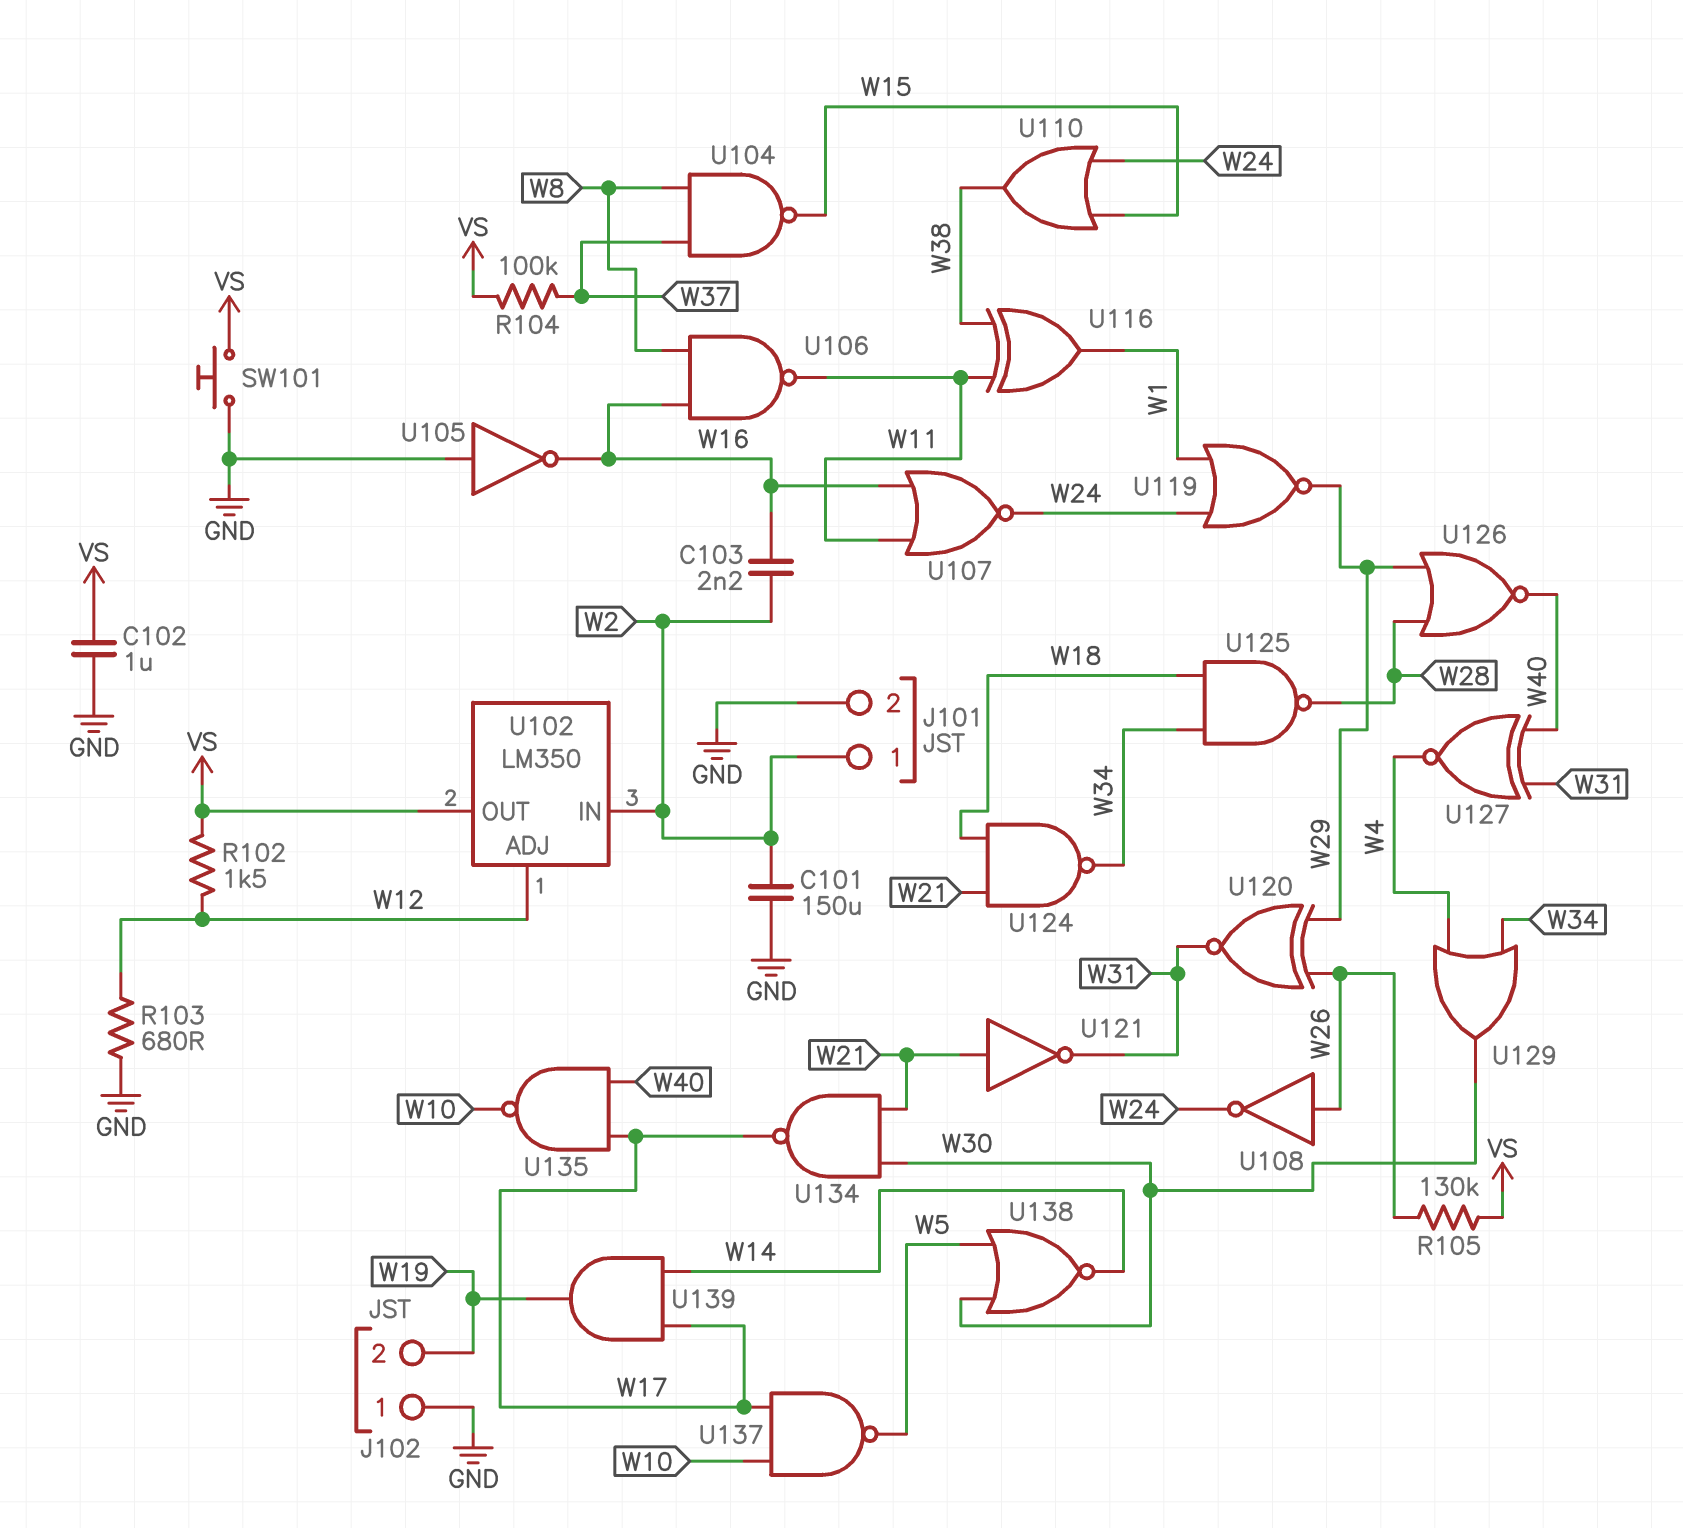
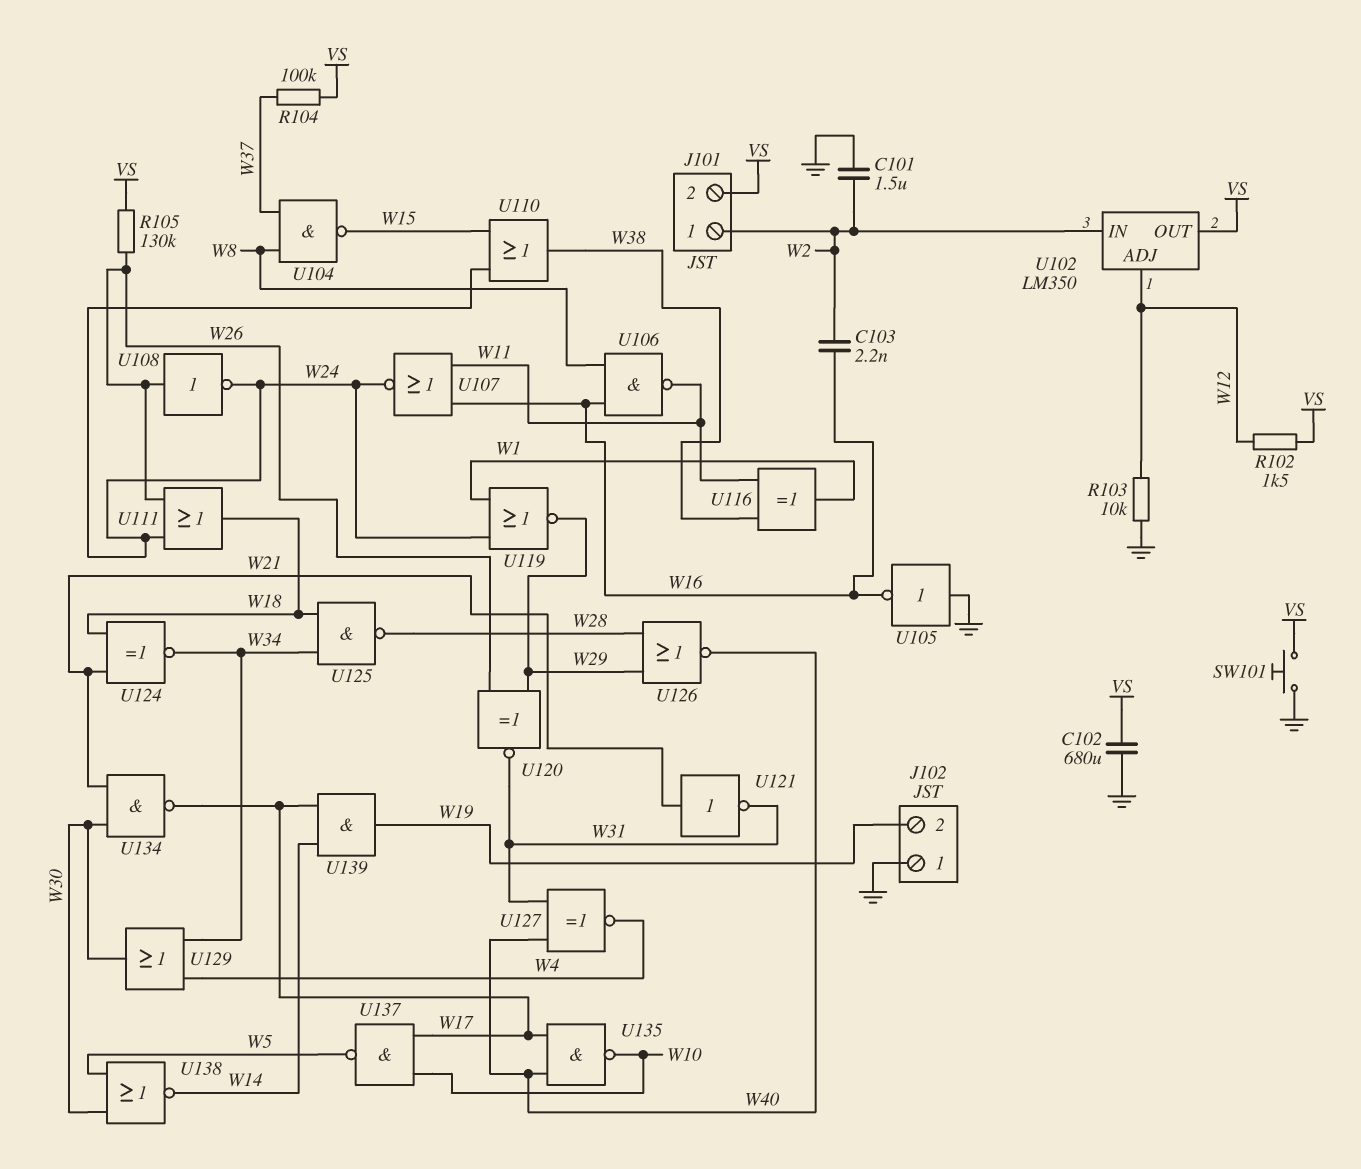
C101: 150uF (GND, W2) -> 1.5uF (GND, W2)
C102: 1uF (GND, VS) -> 680uF (GND, VS)
J101 pin 2: GND -> VS
R103: 680 (GND, W12) -> 10k (GND, W12)
U111: none -> OR (in W24, in W26, out W18)
U124: NAND (in W18, in W21, out W34) -> XNOR (in W18, in W21, out W34)

